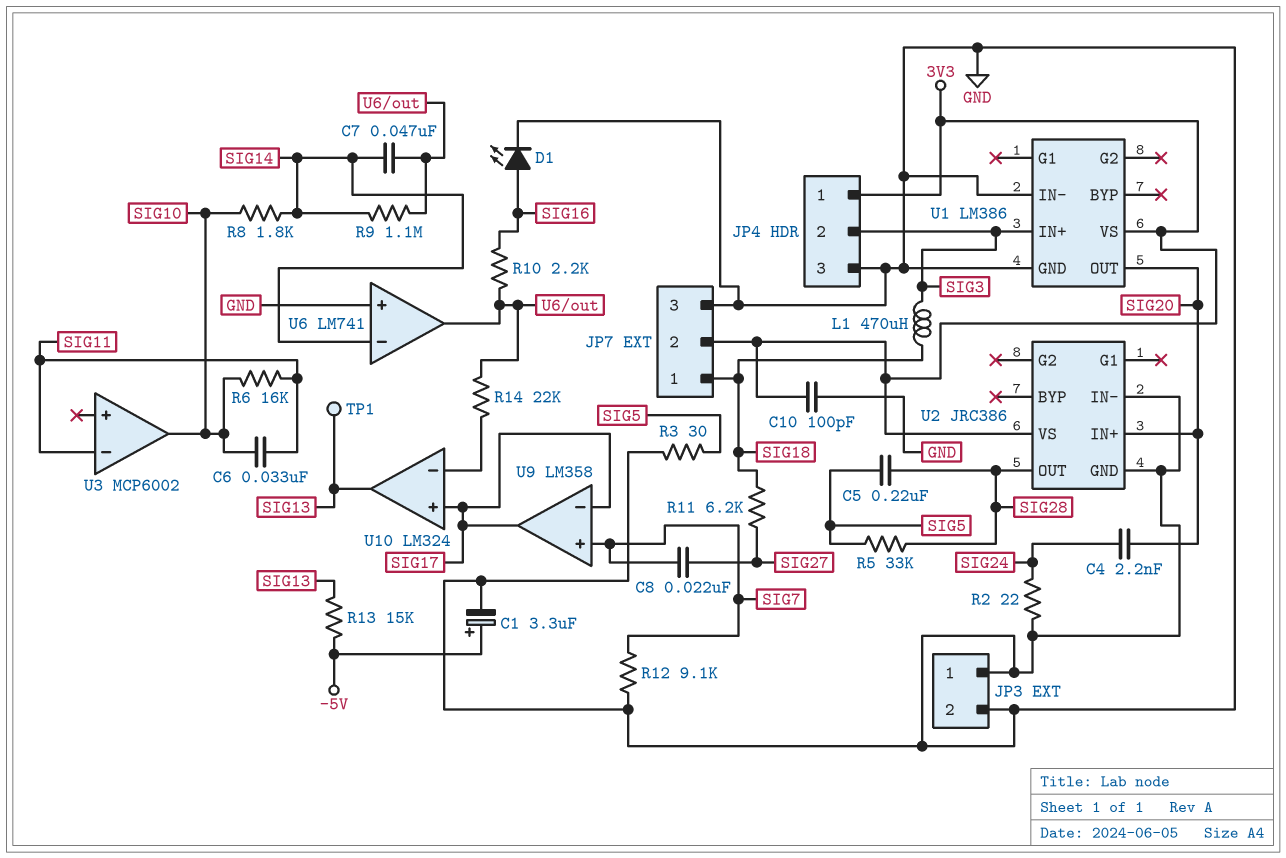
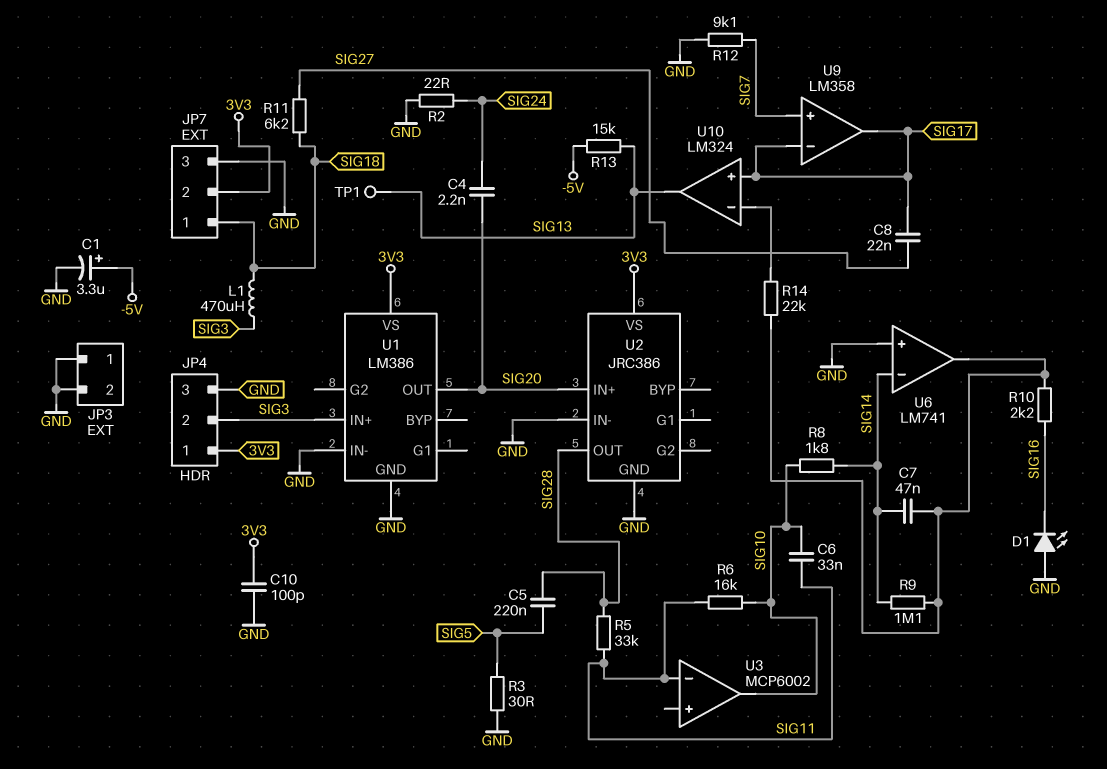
C8: 22nF (SIG7, SIG27) -> 22nF (SIG17, SIG27)
D1: LED (A SIG16, K GND) -> LED (A GND, K SIG16)
R5: 33k (SIG5, SIG28) -> 33k (SIG11, SIG28)

